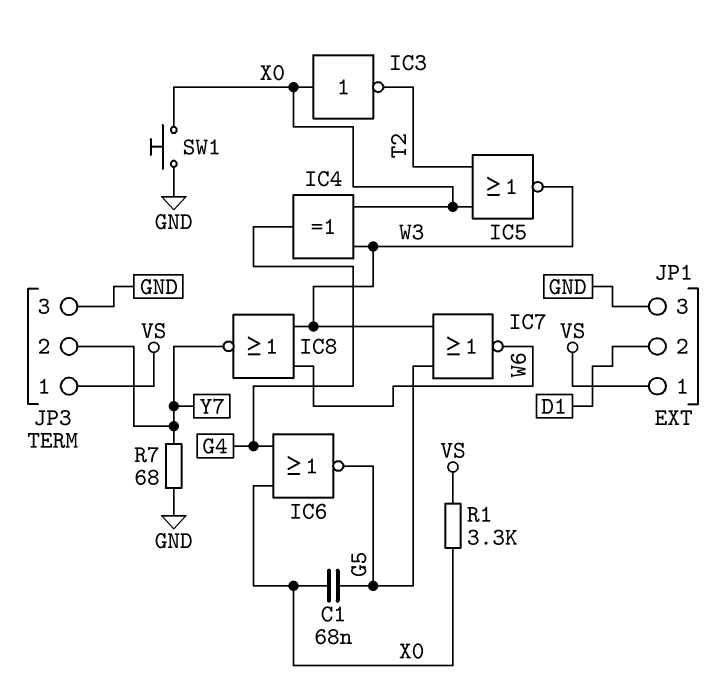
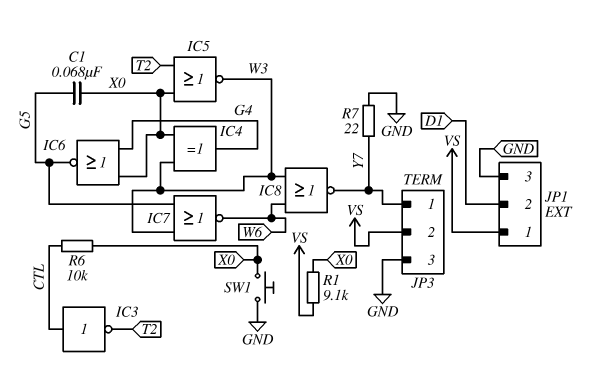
IC3: NOT (in X0, out T2) -> NOT (in CTL, out T2)
JP3 pin 1: VS -> Y7
JP3 pin 2: Y7 -> VS
R1: 3.3k (VS, X0) -> 9.1k (VS, X0)
R6: none -> 10k (CTL, X0)
R7: 68 (GND, Y7) -> 22 (GND, Y7)

